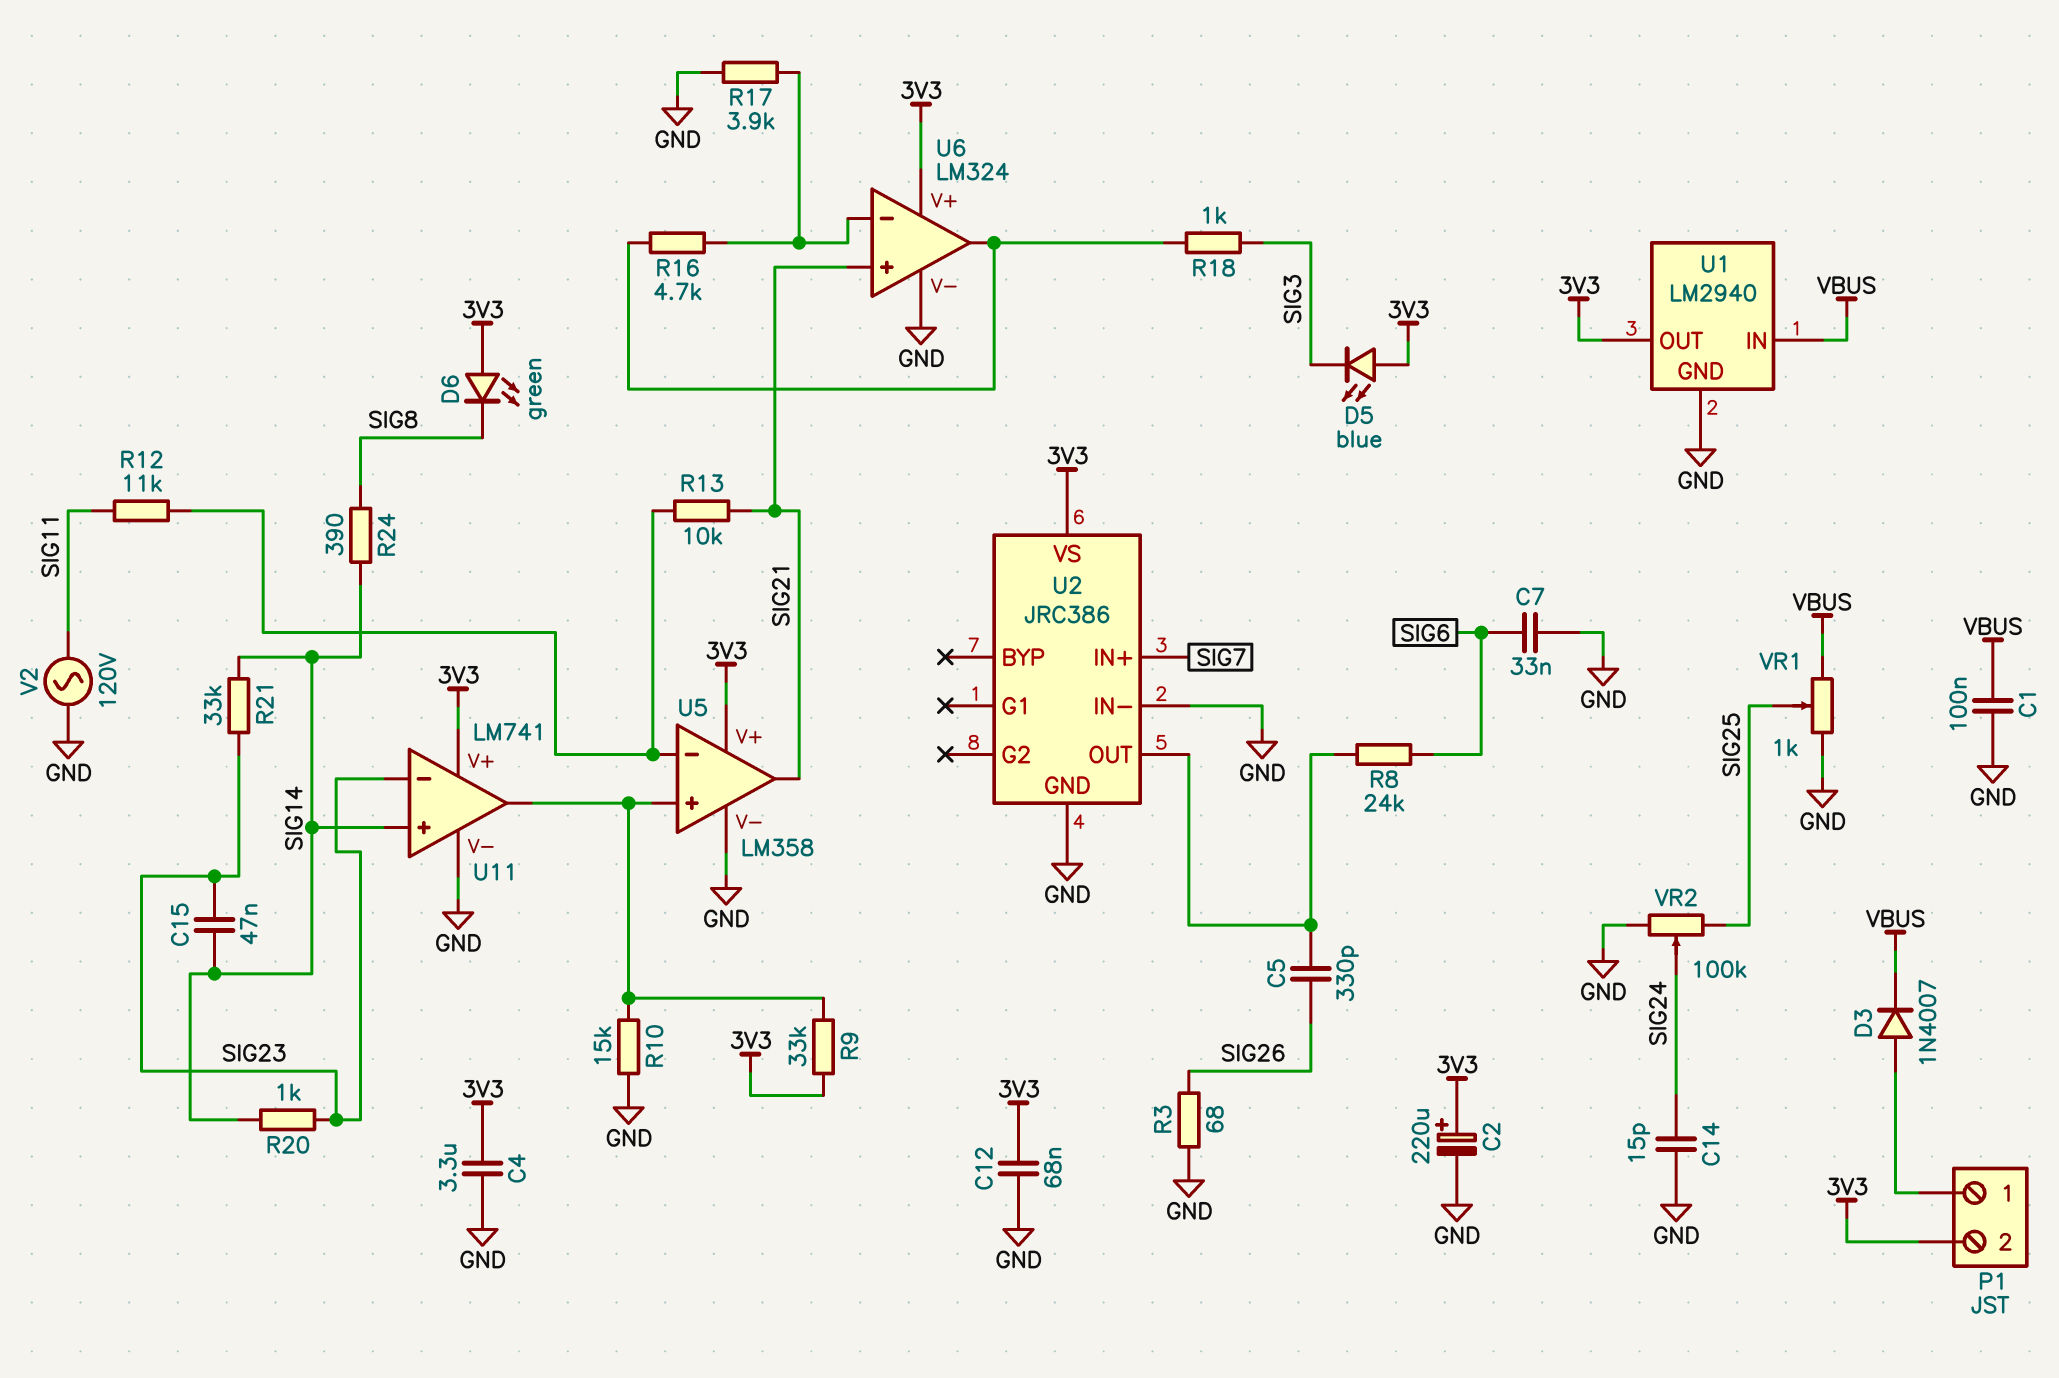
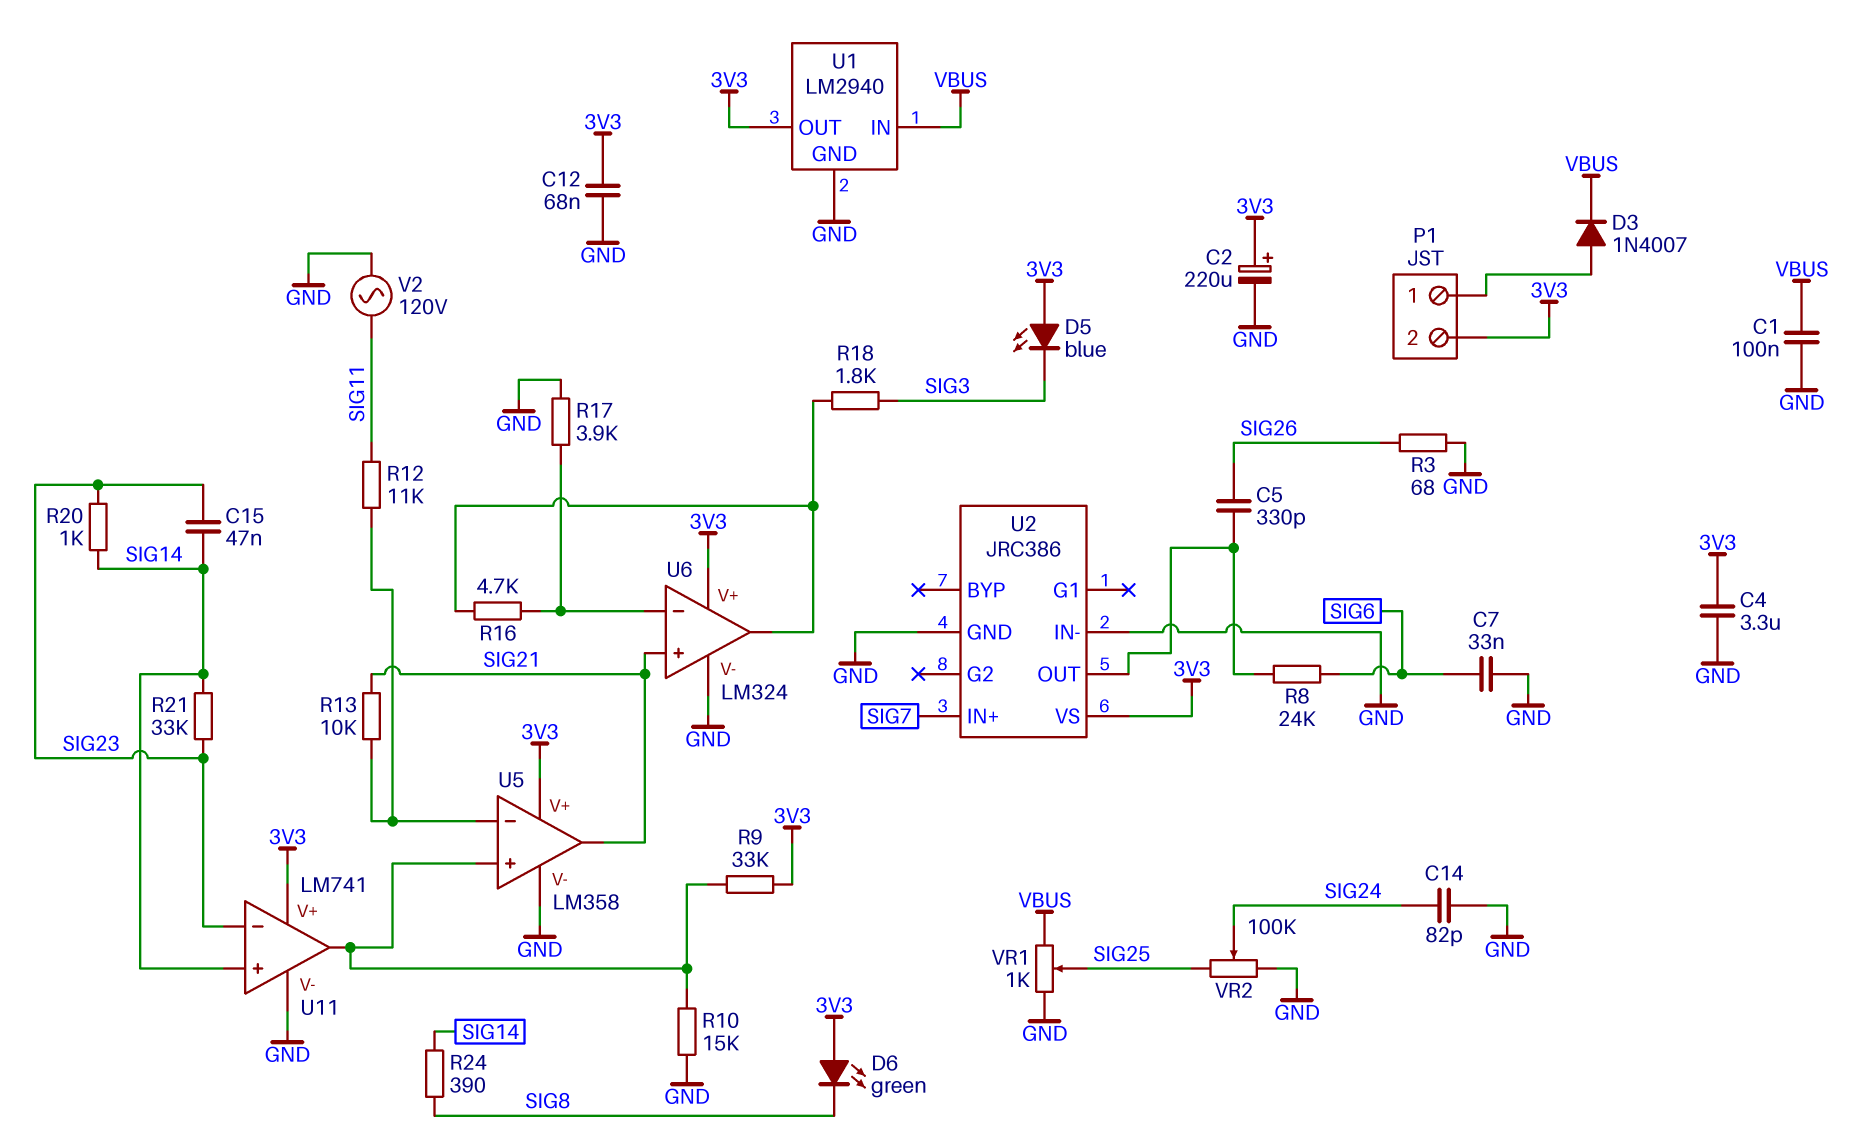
C14: 15pF (GND, SIG24) -> 82pF (GND, SIG24)
R18: 1k (SIG3, U6/out) -> 1.8k (SIG3, U6/out)

